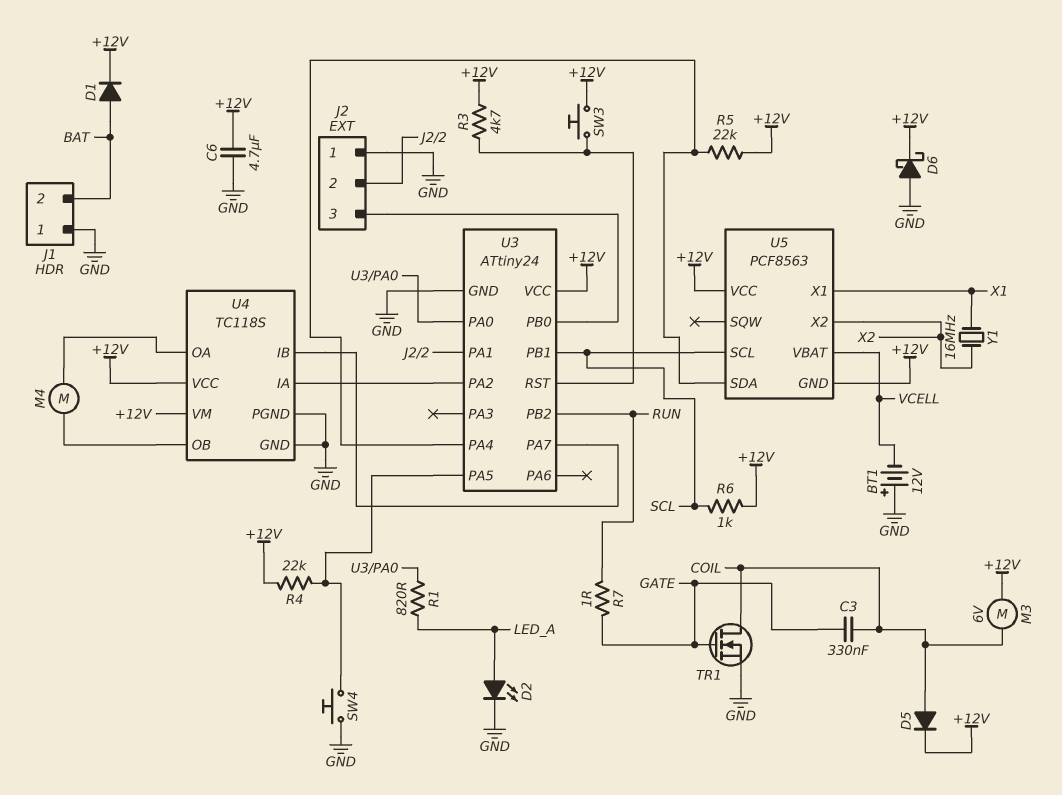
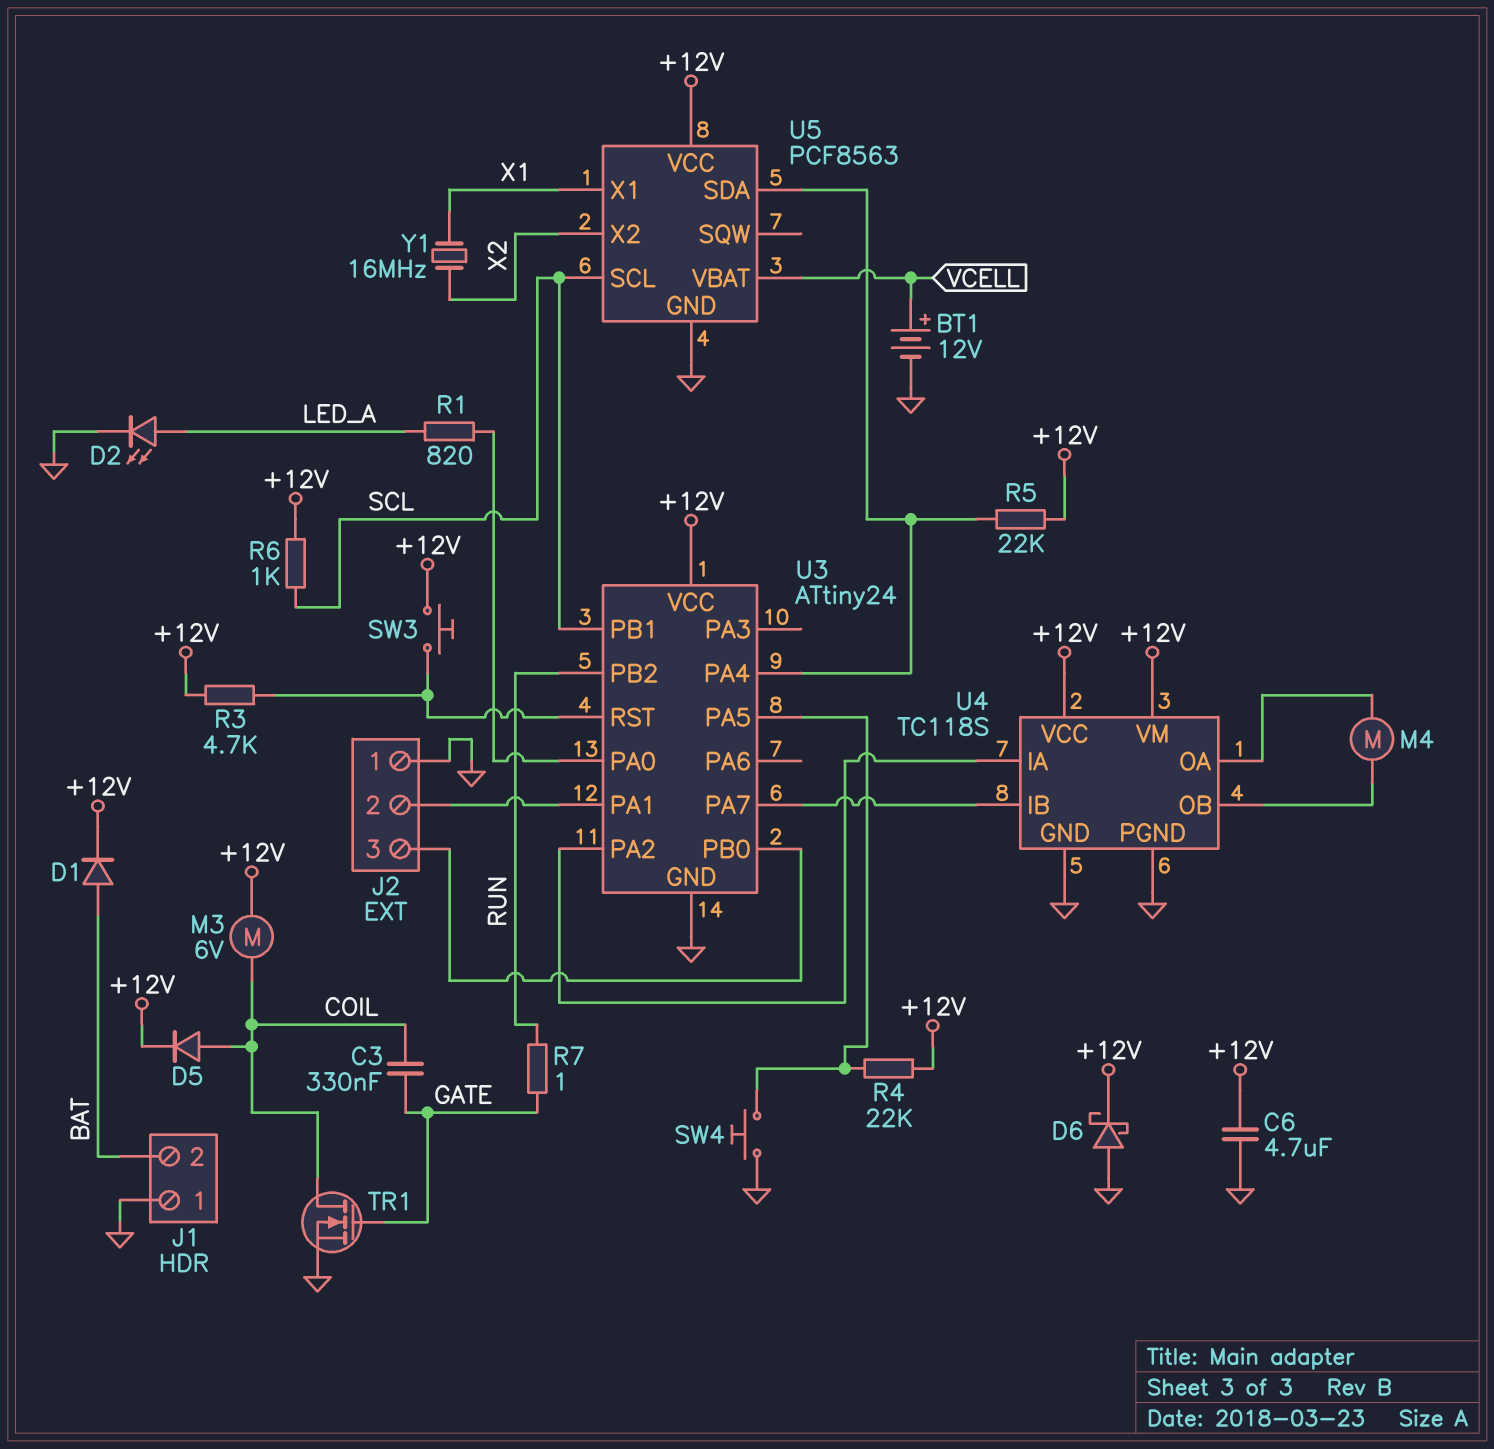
BT1: 12V (plus GND, minus VCELL) -> 12V (plus VCELL, minus GND)
U5 pin GND: +12V -> GND

